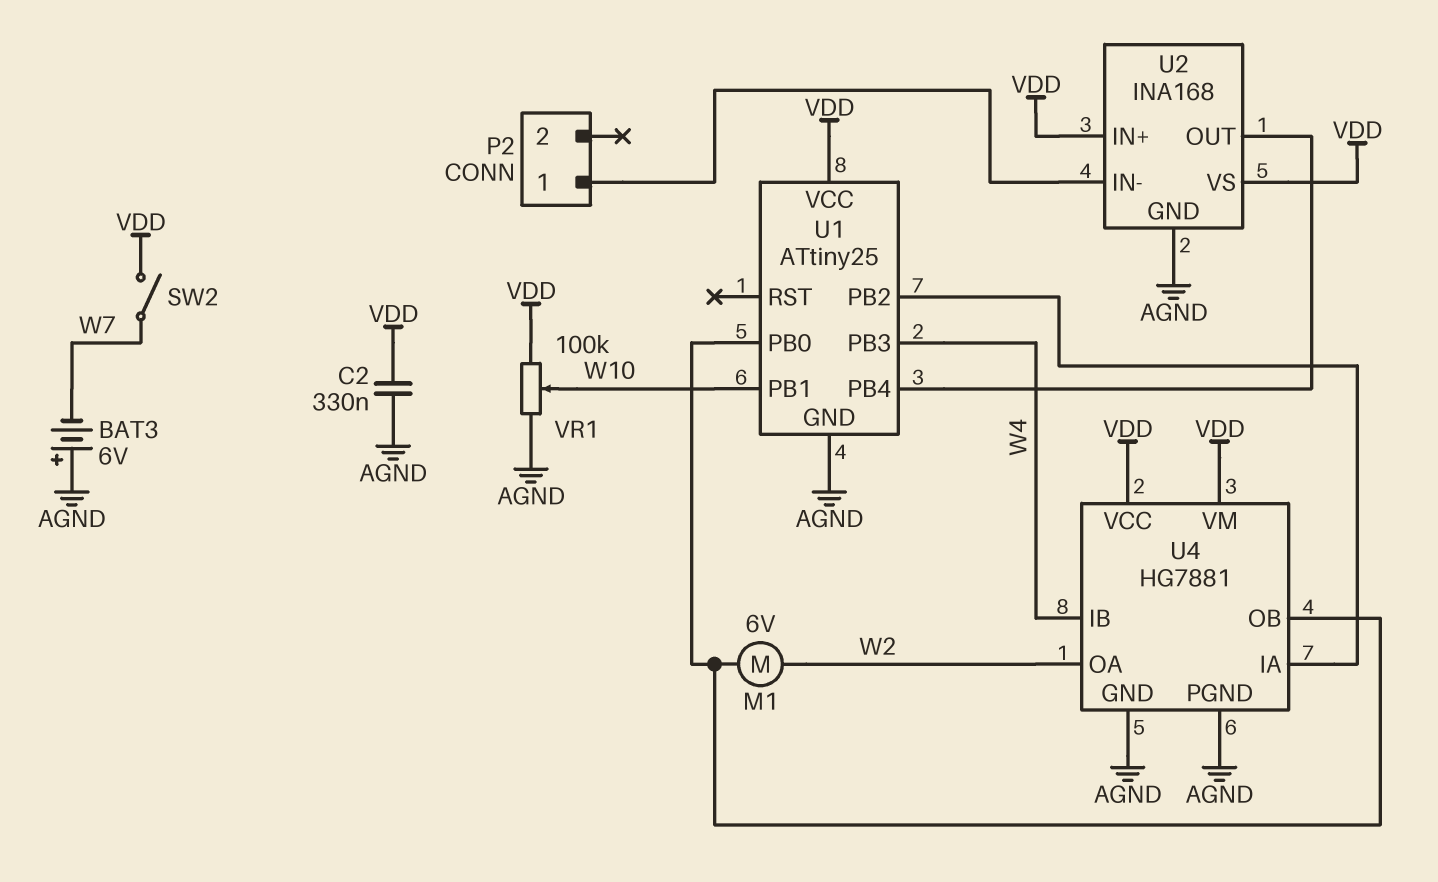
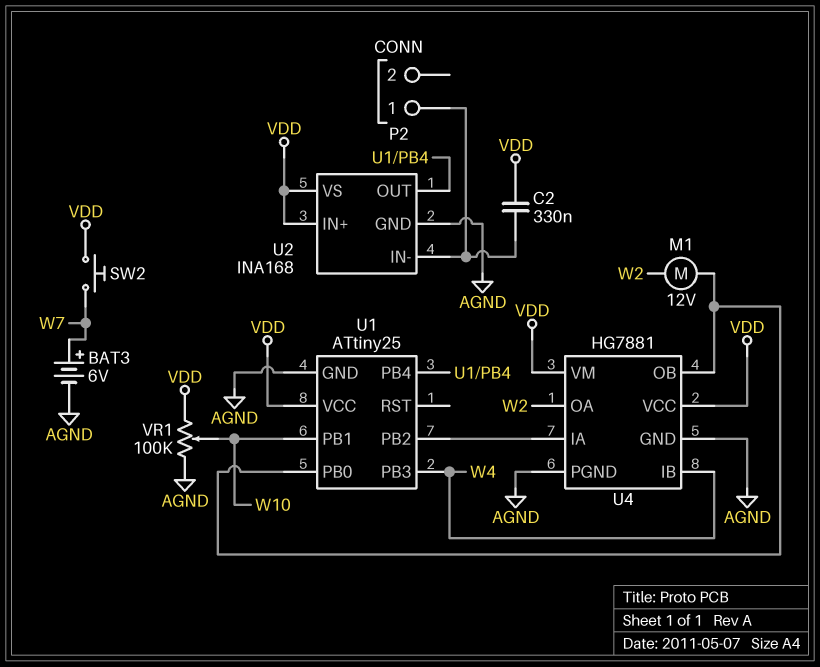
BAT3: 6V (plus AGND, minus W7) -> 6V (plus W7, minus AGND)
C2: 330nF (AGND, VDD) -> 330nF (P2/1, VDD)
M1: motor 6V (U1/PB0, W2) -> motor 12V (U1/PB0, W2)
SW2: switch (VDD, W7) -> button (VDD, W7)

